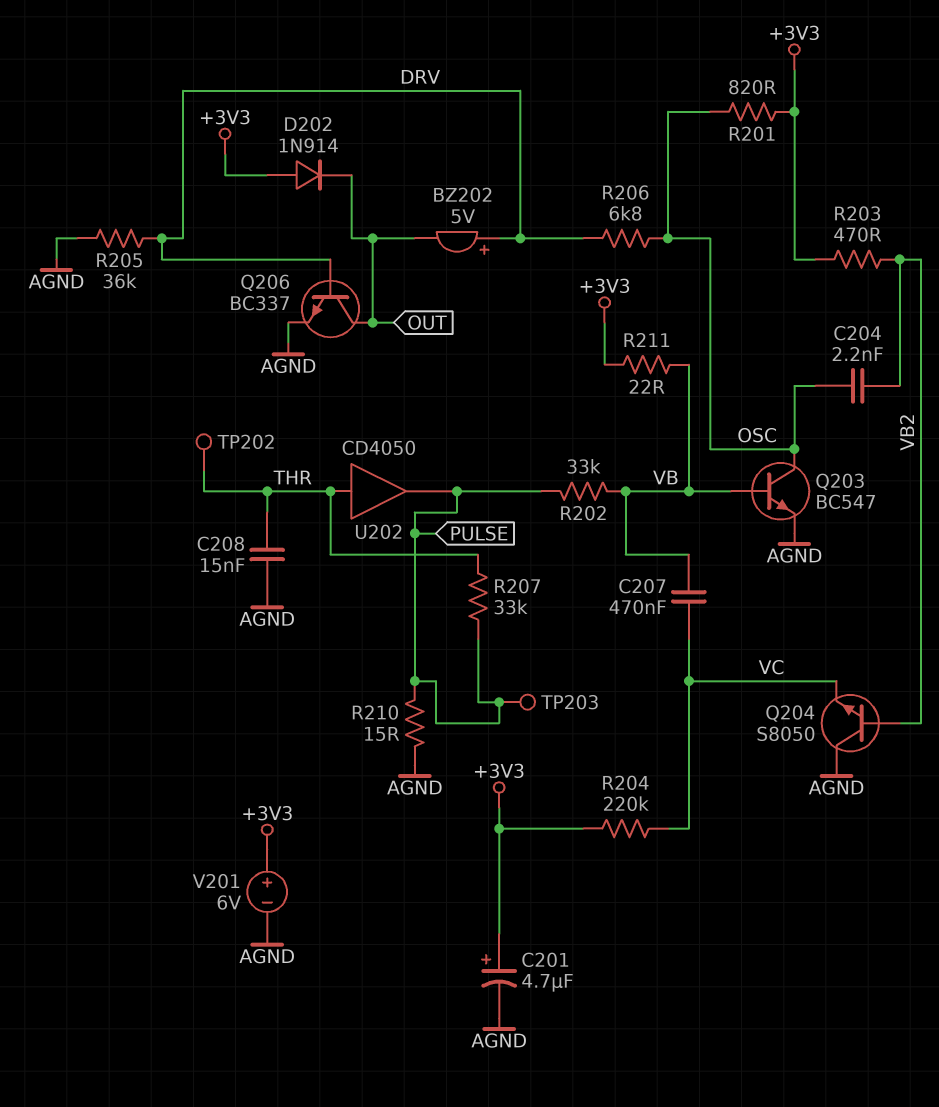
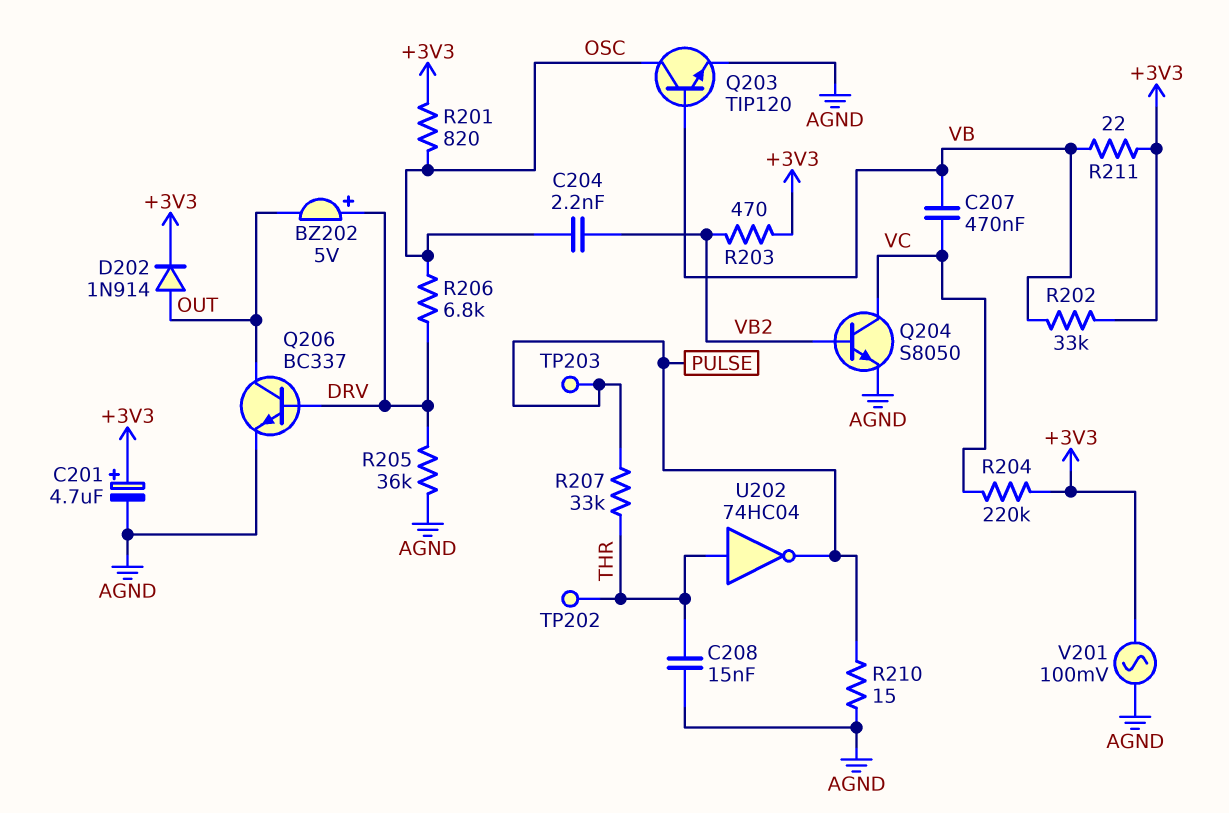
D202: diode 1N914 (A +3V3, K OUT) -> diode 1N914 (A OUT, K +3V3)
Q203: NPN BC547 (B VB, C OSC, E AGND) -> NPN TIP120 (B VB, C OSC, E AGND)
Q204: NPN S8050 (B VB2, C AGND, E VC) -> NPN S8050 (B VB2, C VC, E AGND)
R202: 33k (PULSE, VB) -> 33k (+3V3, VB)
U202: buffer CD4050 (in THR, out PULSE) -> NOT 74HC04 (in THR, out PULSE)
V201: 6V (plus +3V3, minus AGND) -> AC 100mV (+3V3, AGND)

